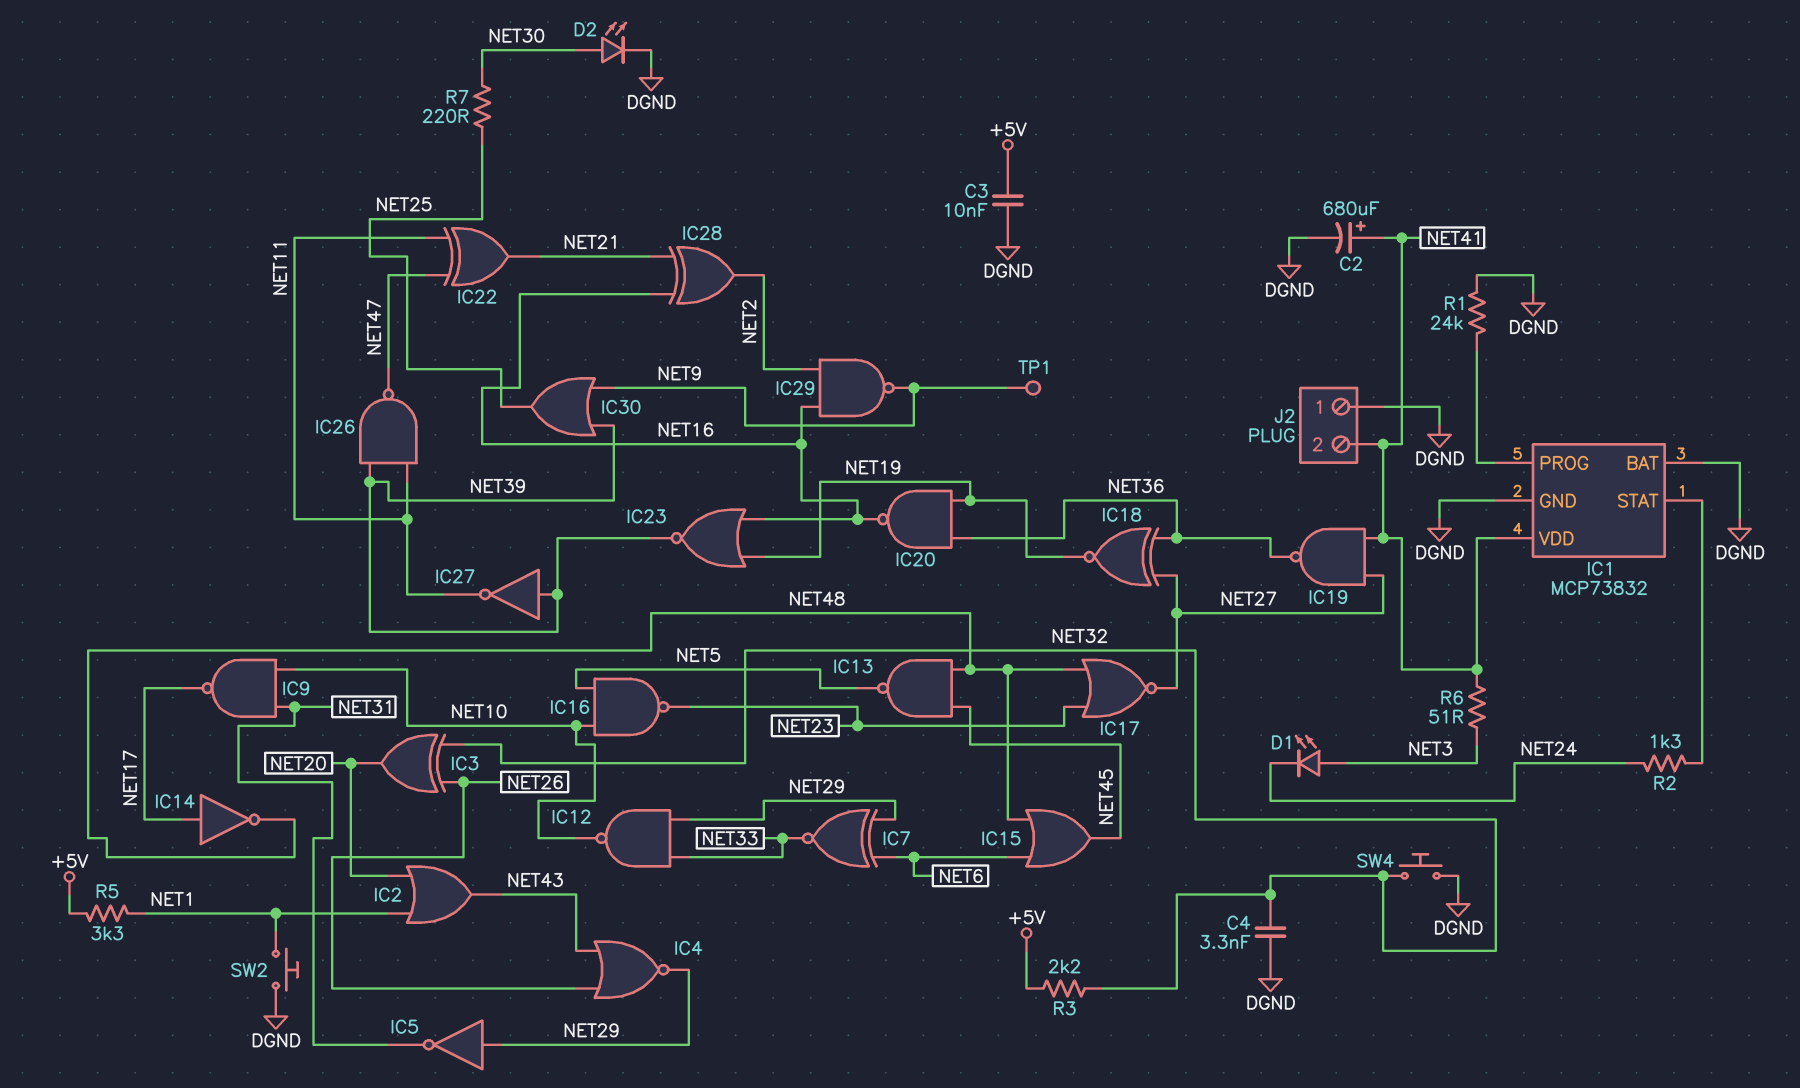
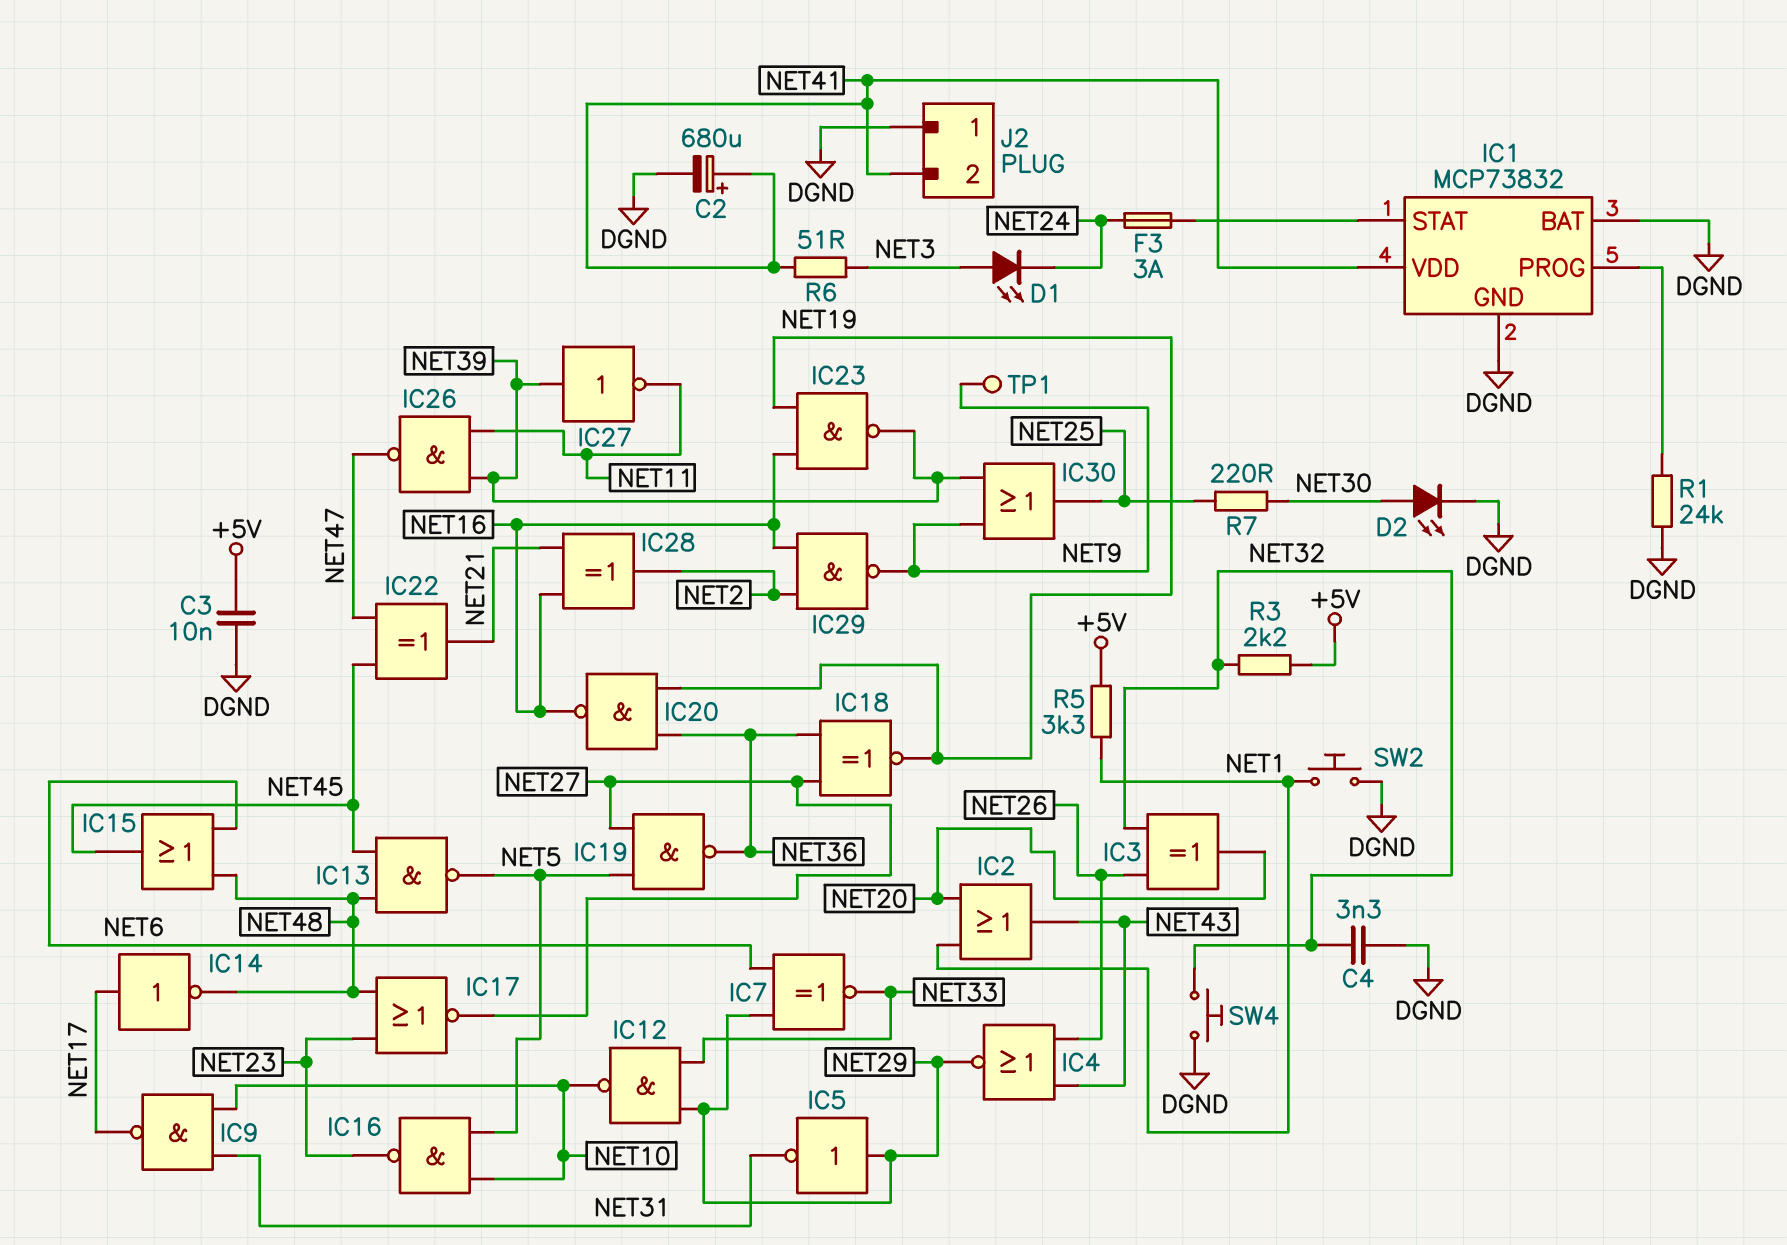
F3: none -> 3A (IC1/STAT, NET24)
IC19: NAND (in NET27, in NET41, out NET36) -> NAND (in NET5, in NET27, out NET36)
IC22: XOR (in NET11, in NET47, out NET21) -> XOR (in NET45, in NET47, out NET21)
IC23: NOR (in NET16, in NET19, out NET39) -> NAND (in NET16, in NET19, out NET39)
R2: 1.3k (IC1/STAT, NET24) -> none

